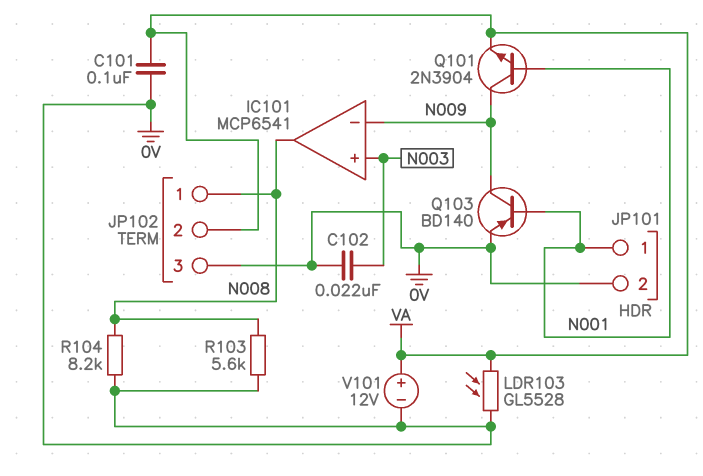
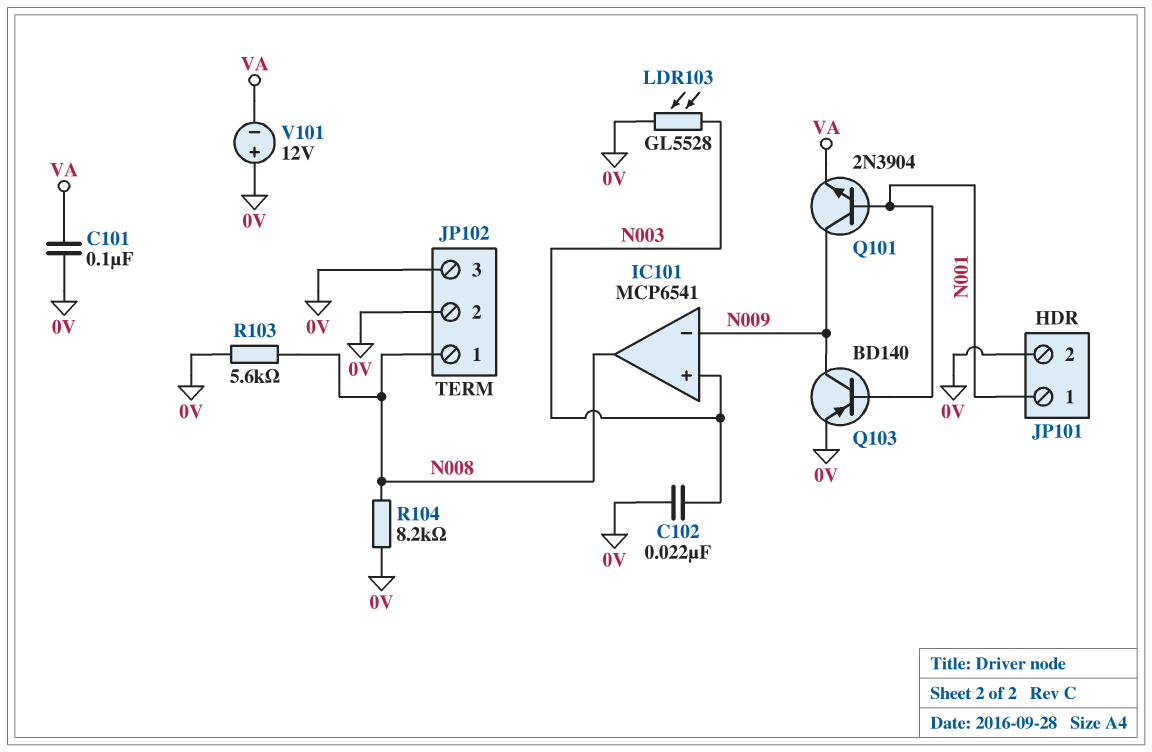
JP102 pin 2: VA -> 0V
LDR103: GL5528 (0V, VA) -> GL5528 (0V, N003)
V101: 12V (plus VA, minus 0V) -> 12V (plus 0V, minus VA)

